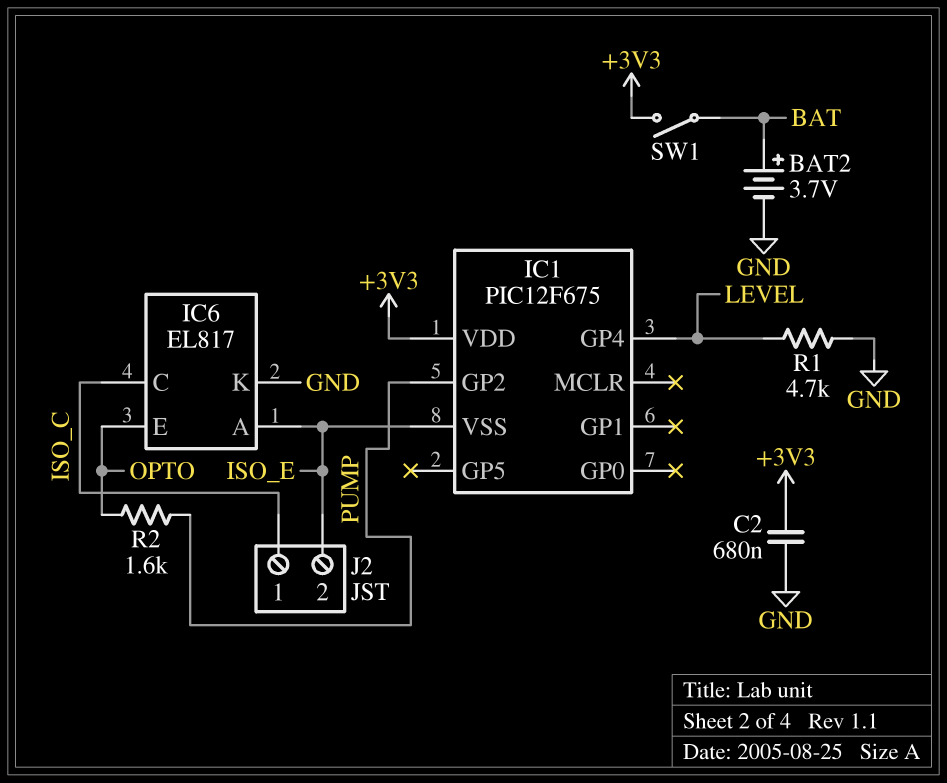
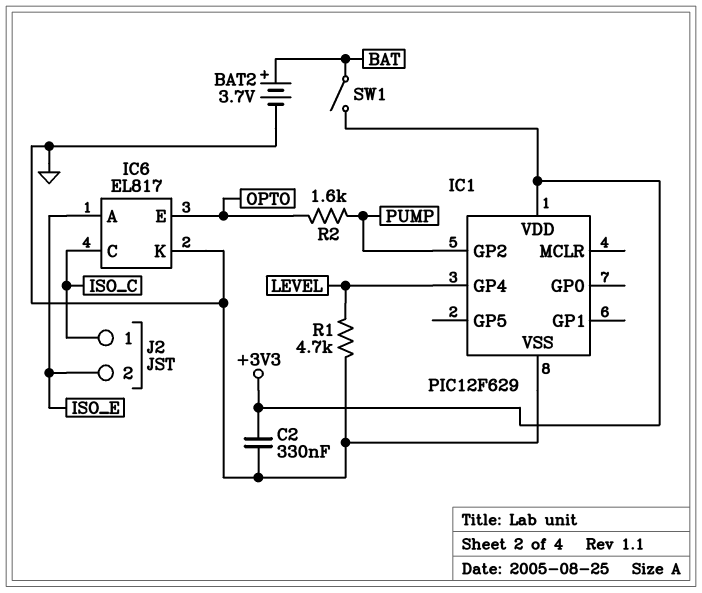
C2: 680nF (+3V3, GND) -> 330nF (+3V3, GND)
IC1: PIC12F675 -> PIC12F629
IC1 pin VSS: ISO_E -> GND

